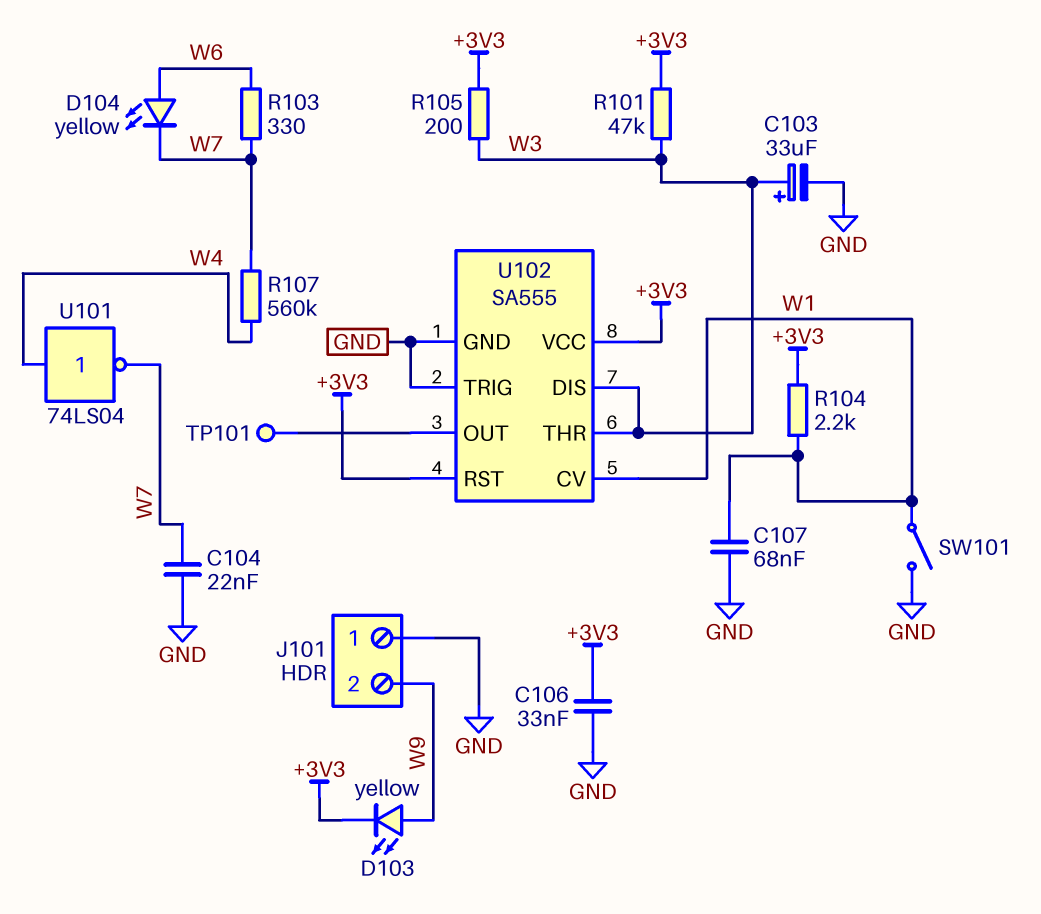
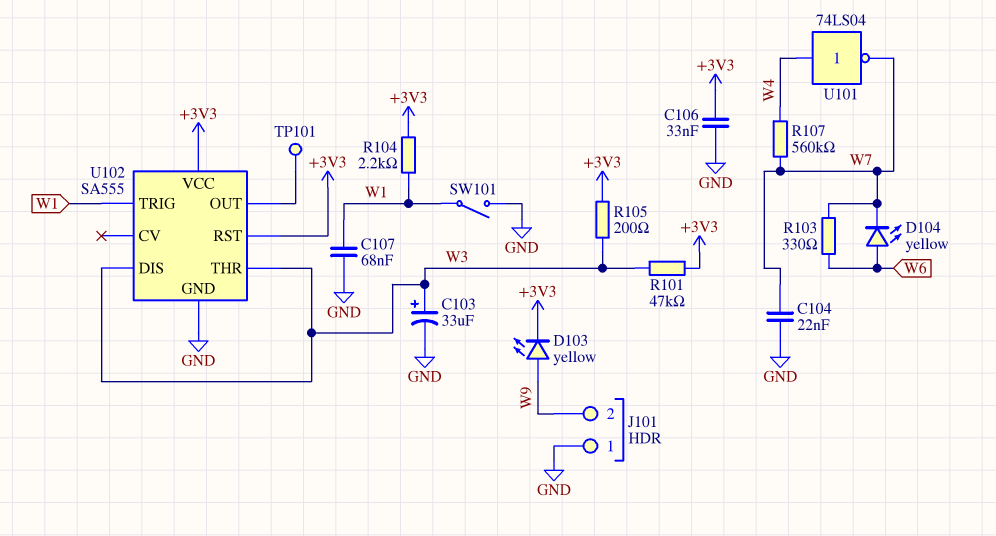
U102 pin CV: W1 -> none
U102 pin TRIG: GND -> W1

